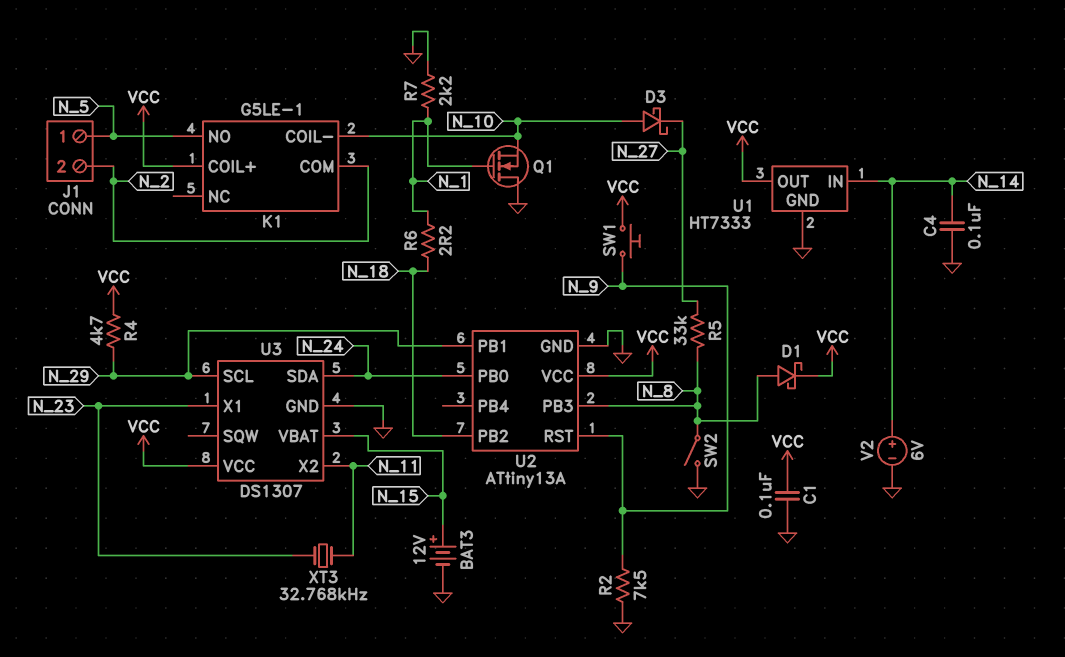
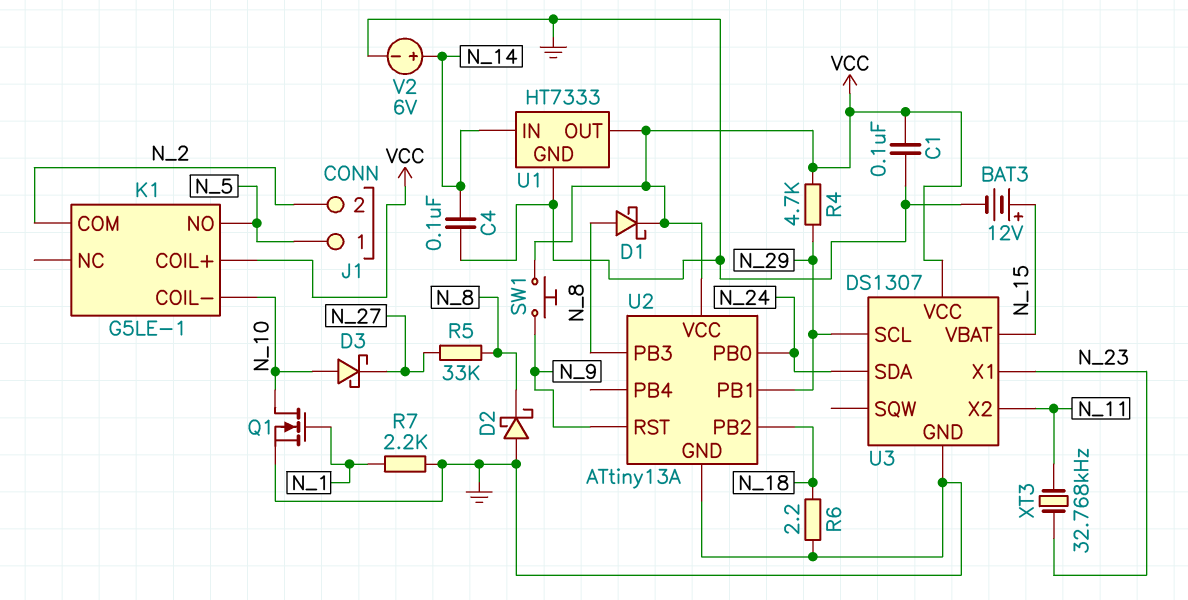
D2: none -> schottky (A GND, K N_8)
Q1: NMOS (G N_1, D GND, S N_10) -> NMOS (G N_1, D N_10, S GND)
R2: 7.5k (GND, N_9) -> none
R6: 2.2 (N_1, N_18) -> 2.2 (GND, N_18)
SW2: switch (GND, N_8) -> none

